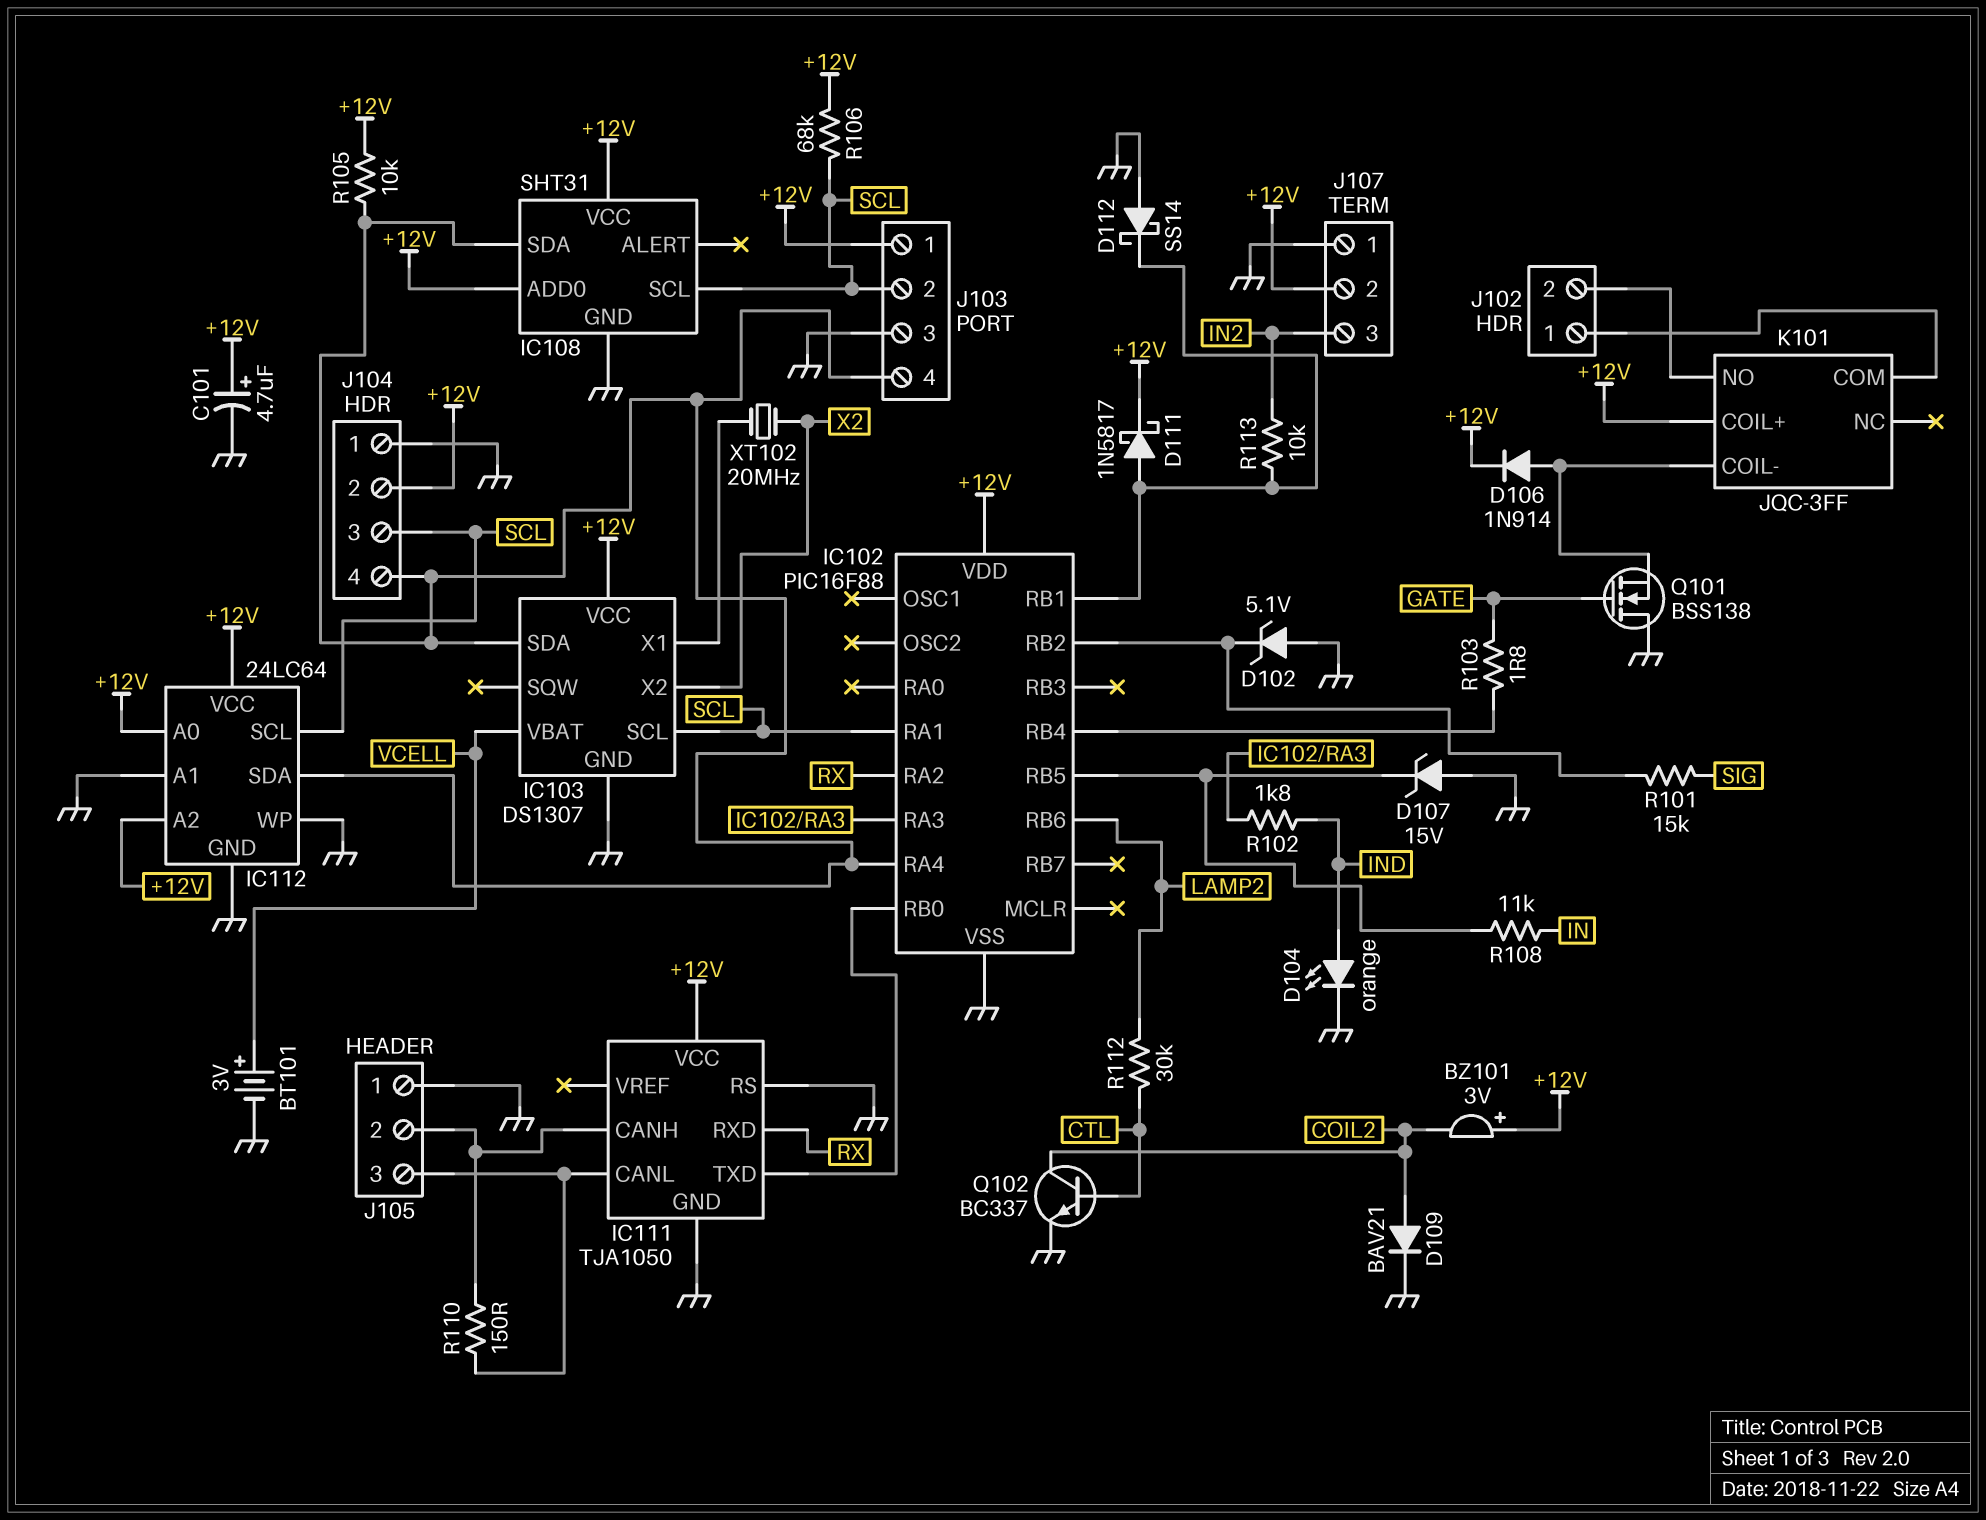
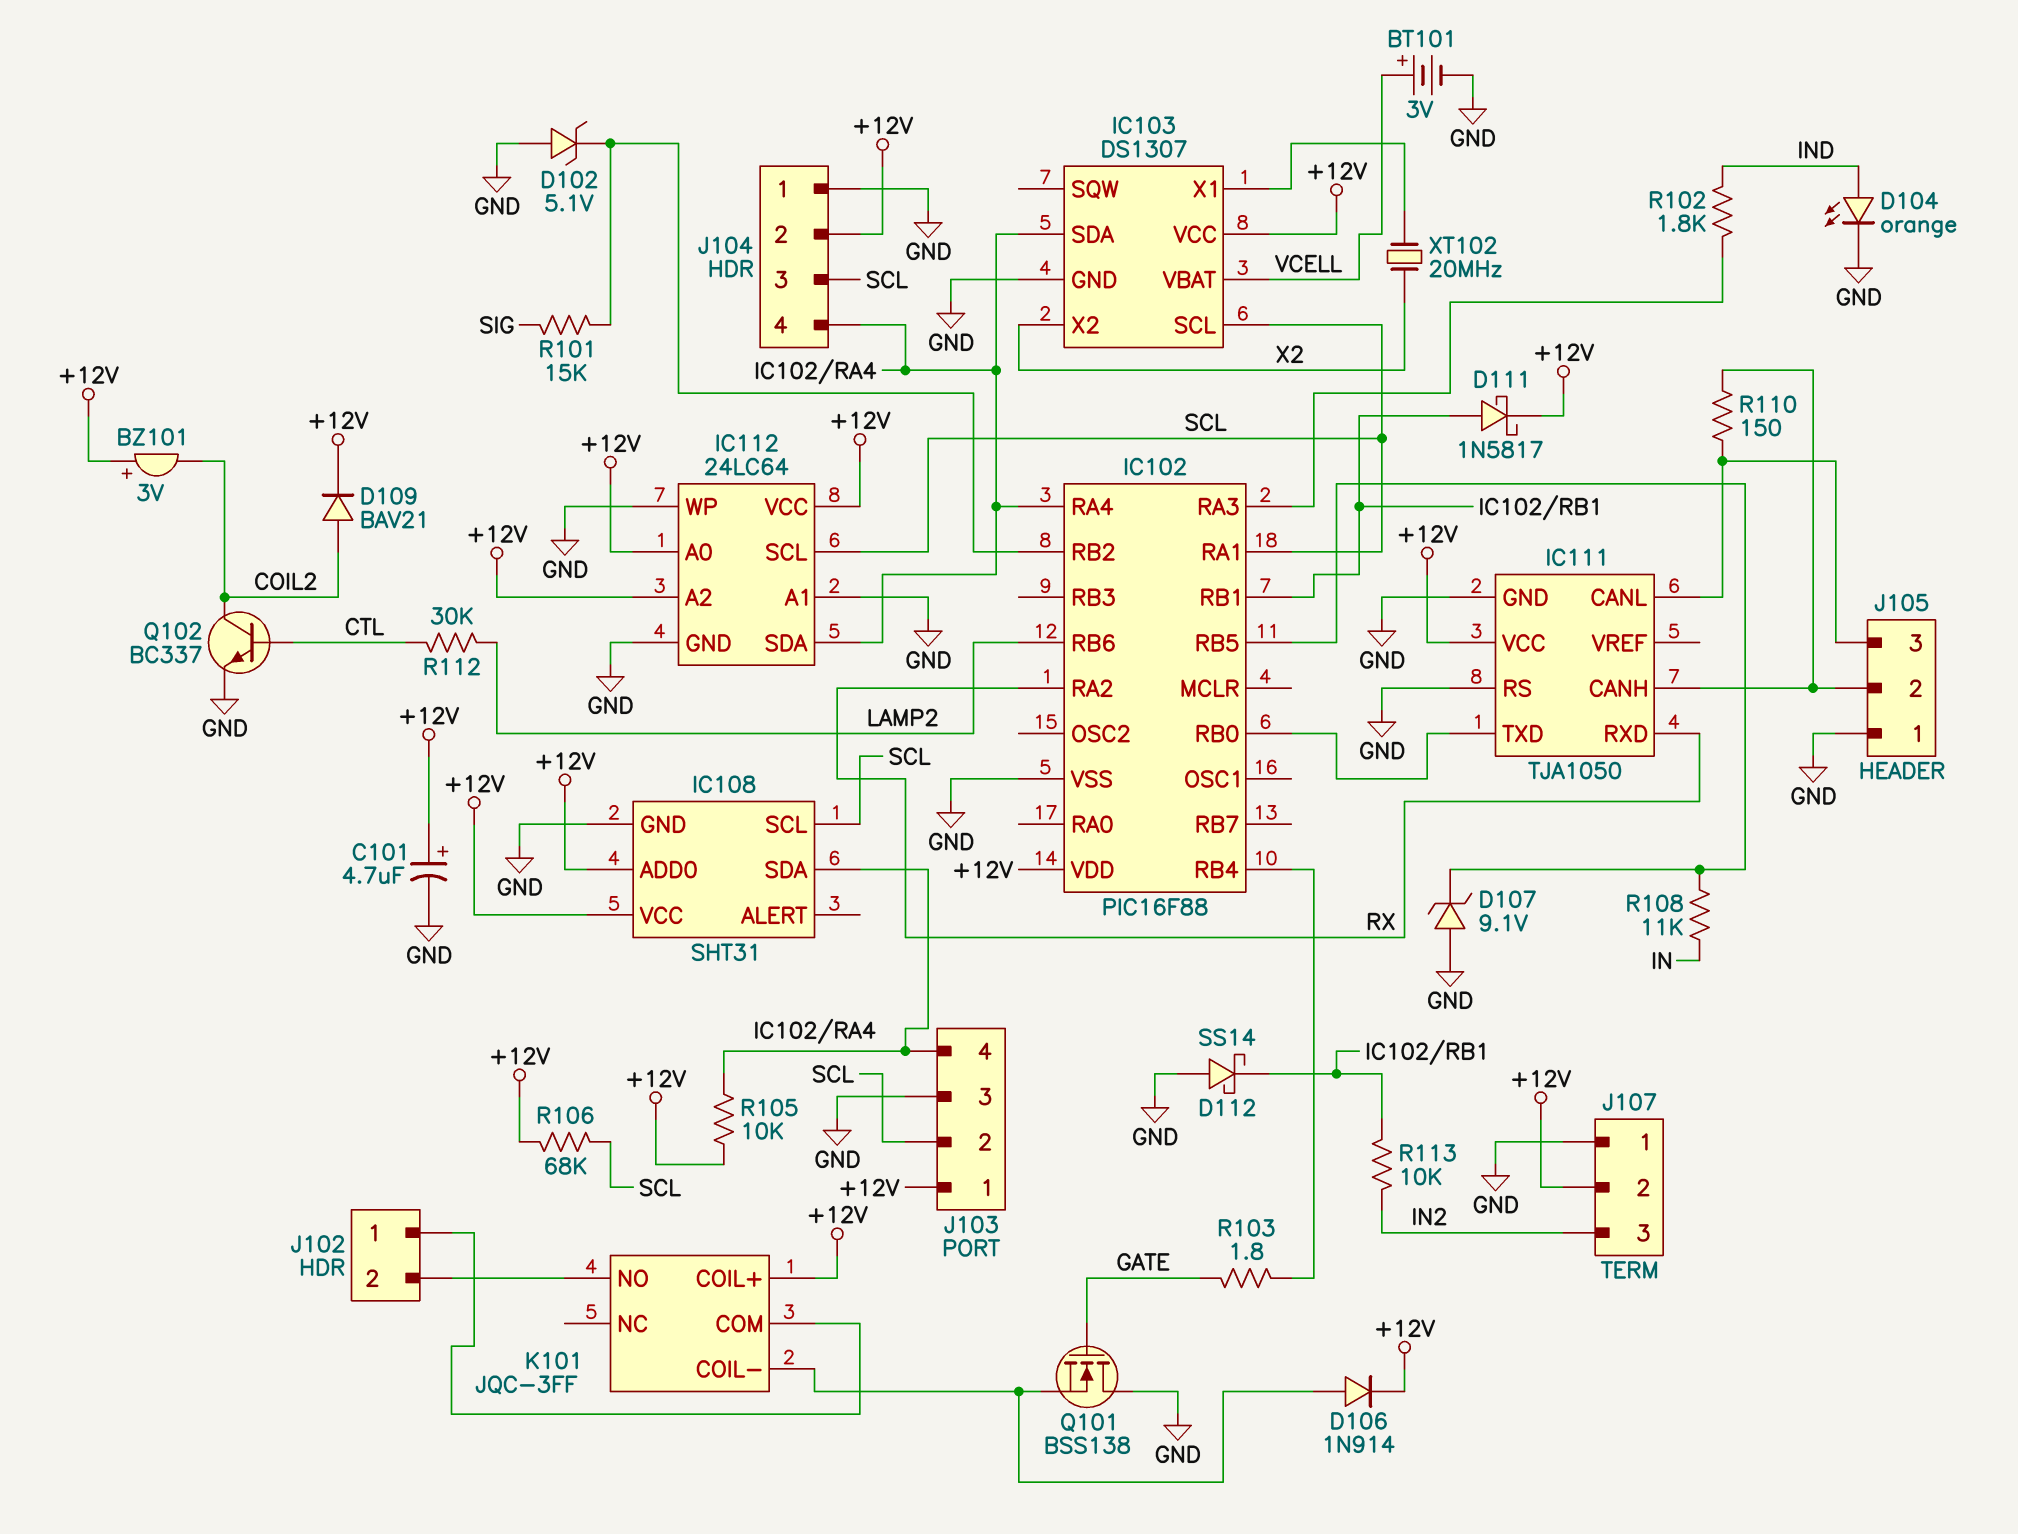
D107: zener 15V (A GND, K IC102/RB5) -> zener 9.1V (A GND, K IC102/RB5)
D109: diode BAV21 (A COIL2, K GND) -> diode BAV21 (A COIL2, K +12V)

